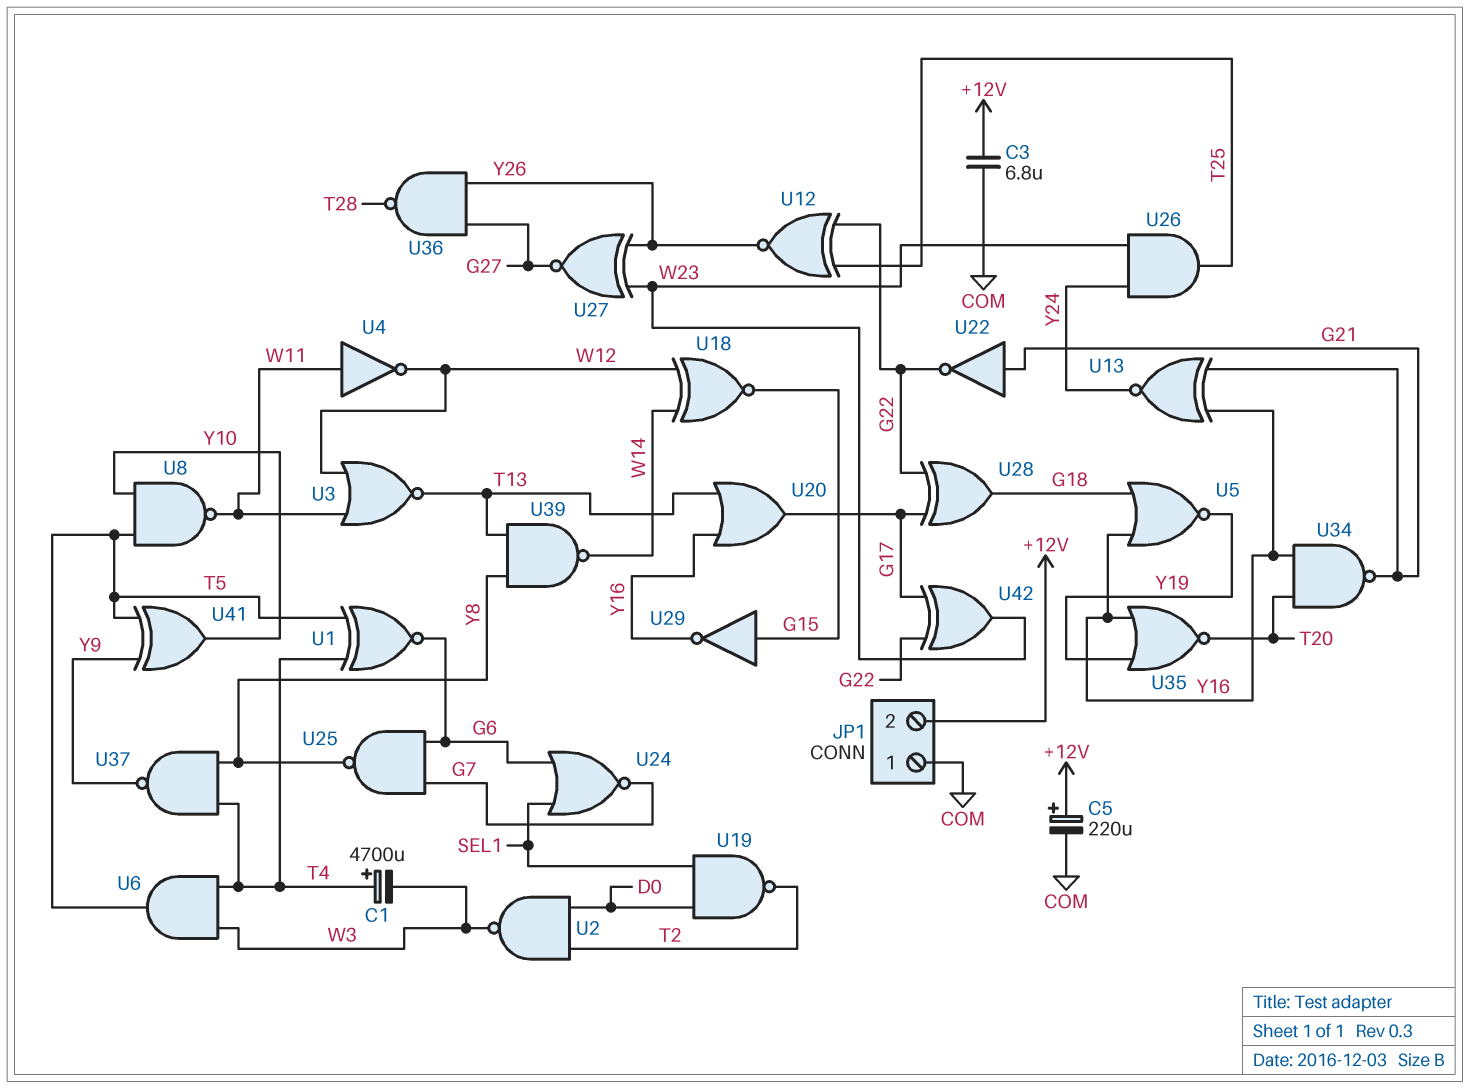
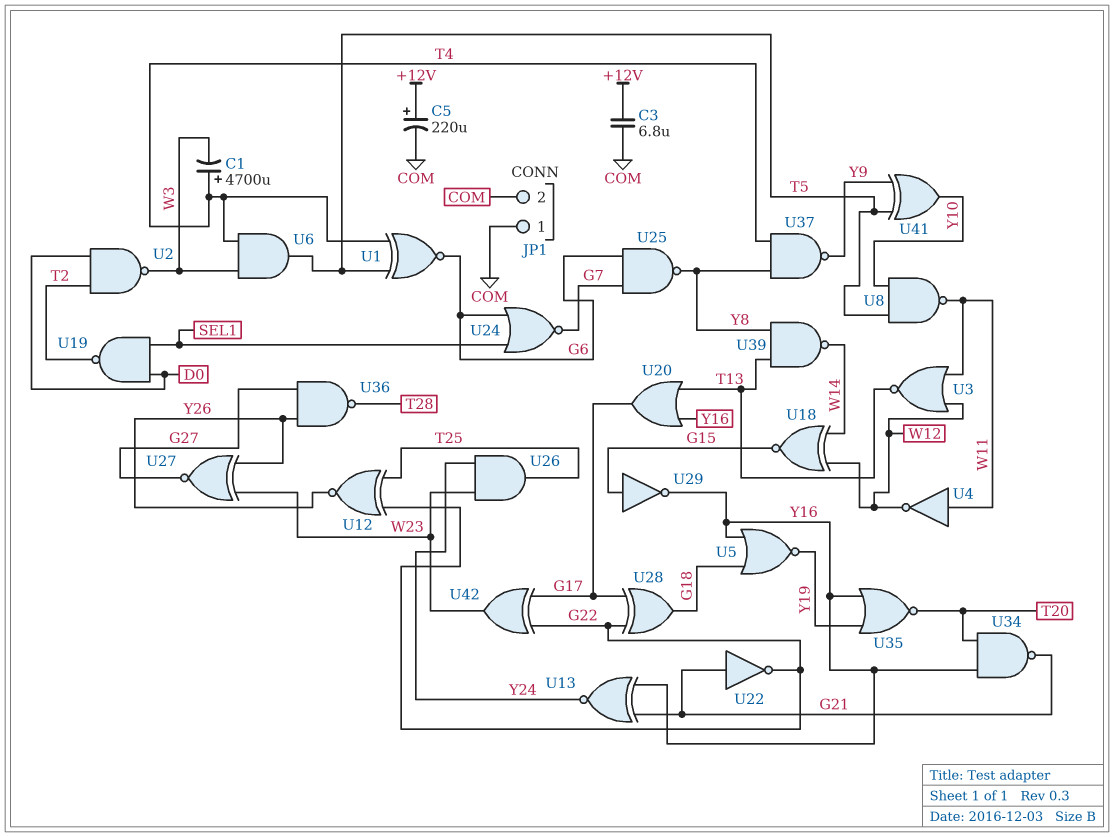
JP1 pin 2: +12V -> COM

